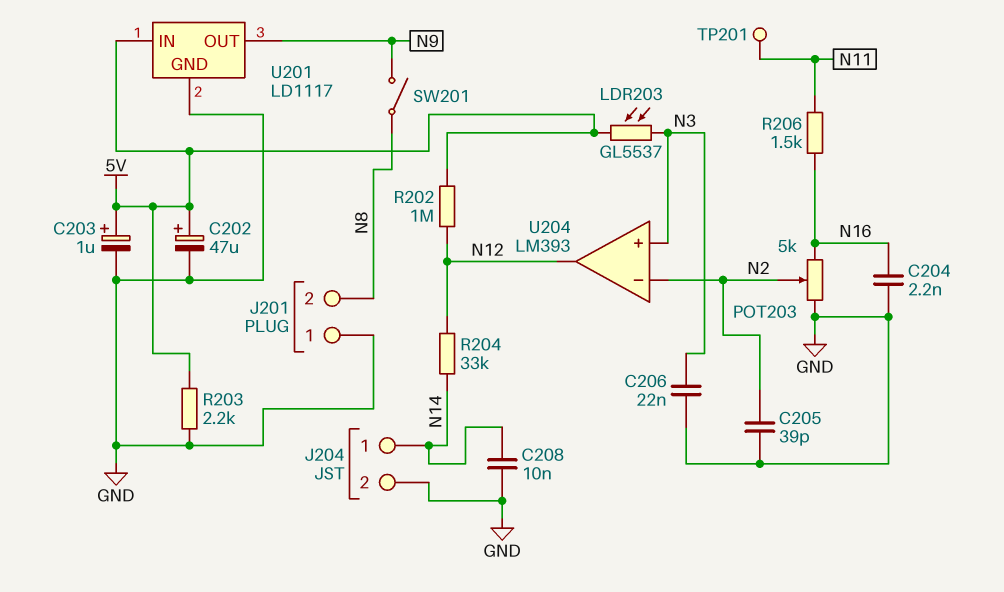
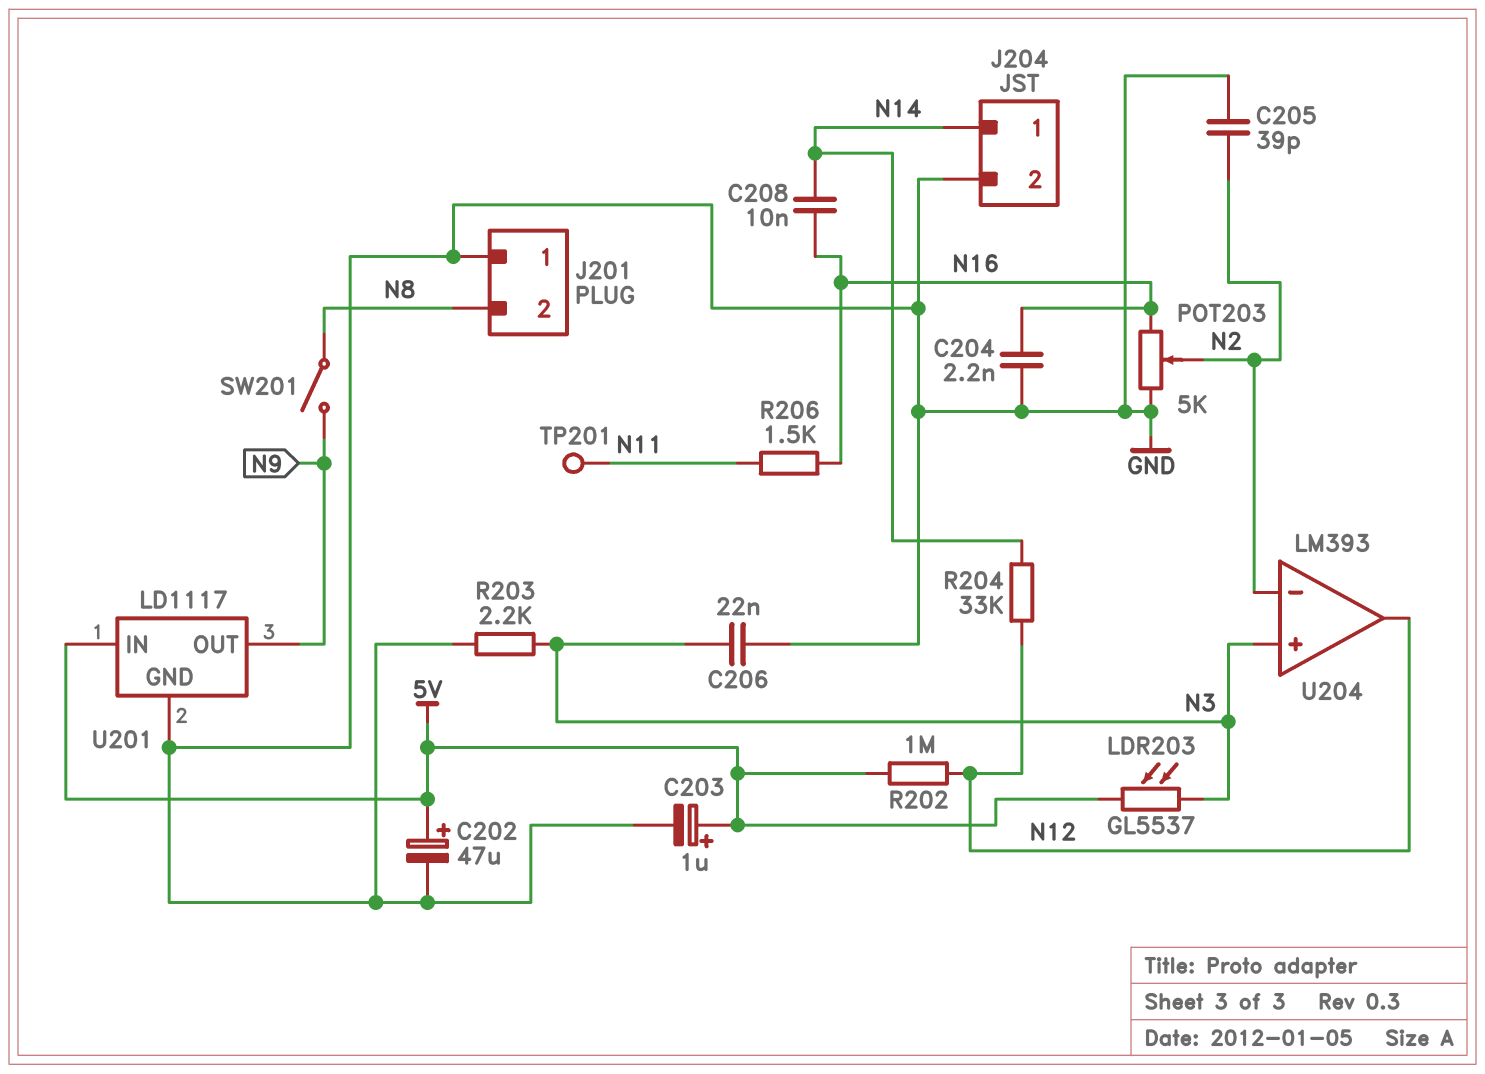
C208: 10nF (GND, N14) -> 10nF (N14, N16)
R203: 2.2k (5V, GND) -> 2.2k (GND, N3)

